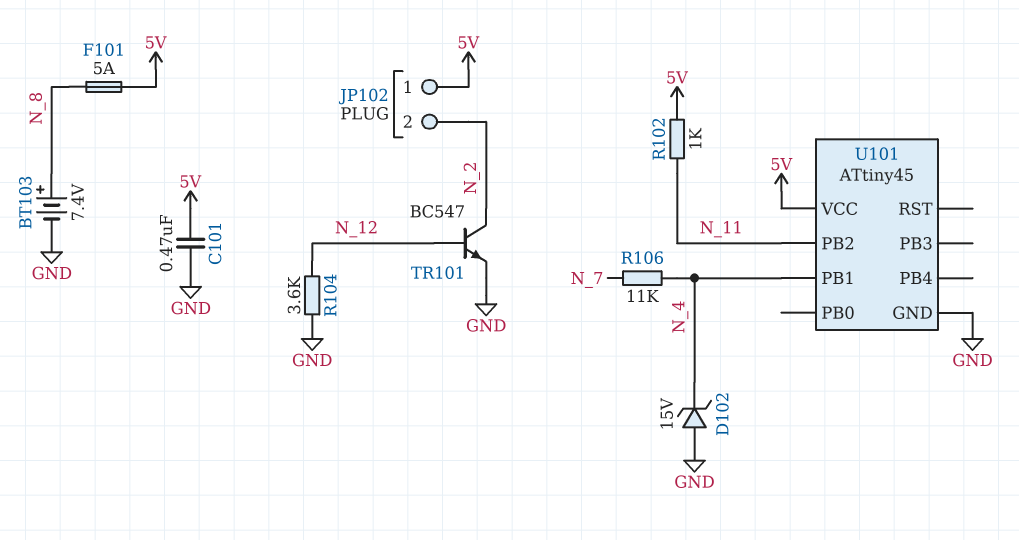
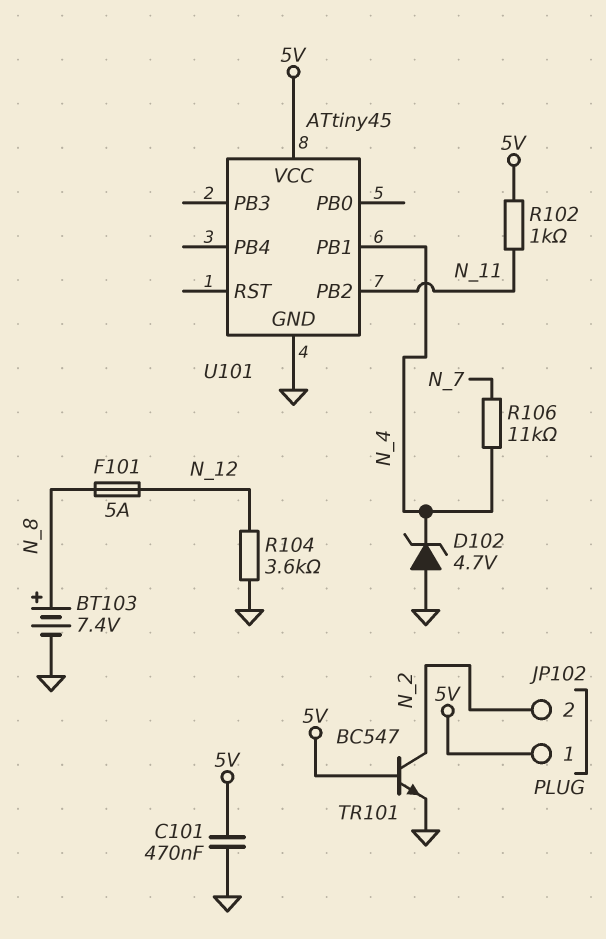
D102: zener 15V (A GND, K N_4) -> zener 4.7V (A GND, K N_4)
F101: 5A (5V, N_8) -> 5A (N_8, N_12)
TR101: NPN BC547 (B N_12, C N_2, E GND) -> NPN BC547 (B 5V, C N_2, E GND)

